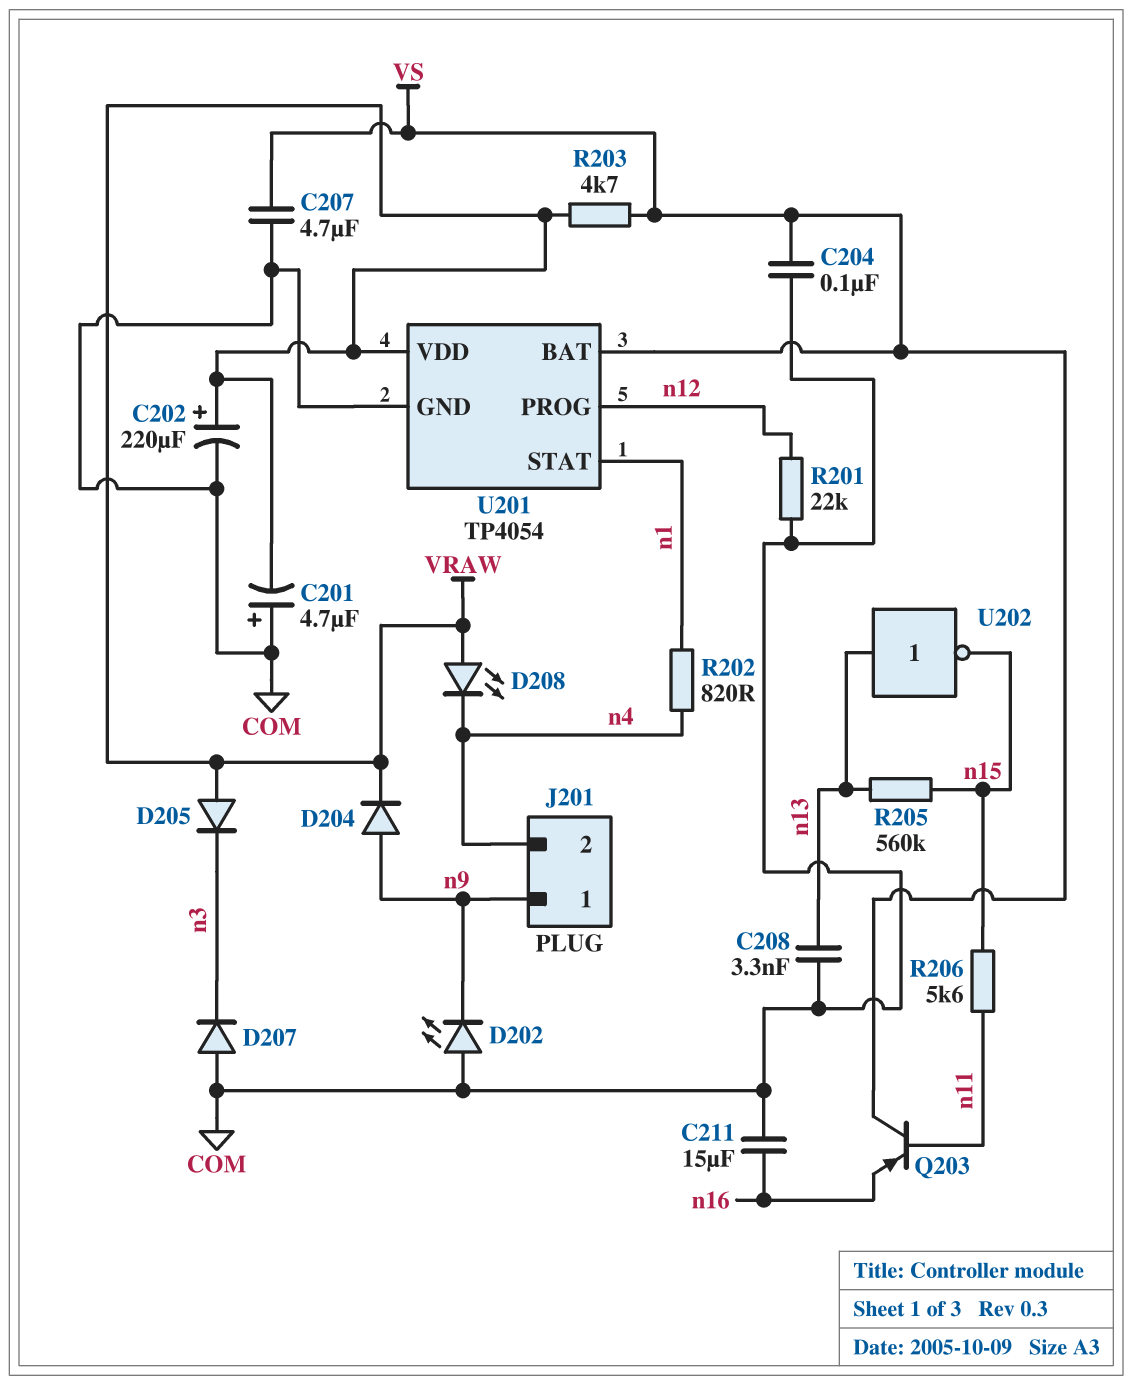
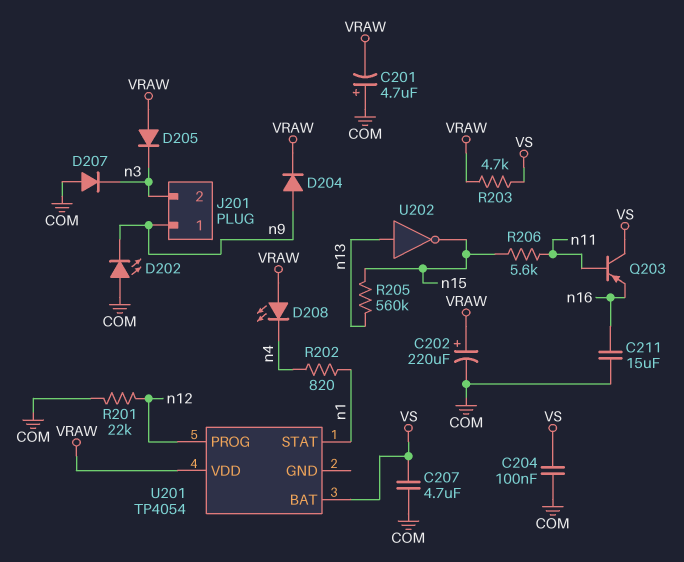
C208: 3.3nF (COM, n13) -> none
J201 pin 2: n4 -> n3
U201 pin GND: COM -> none

